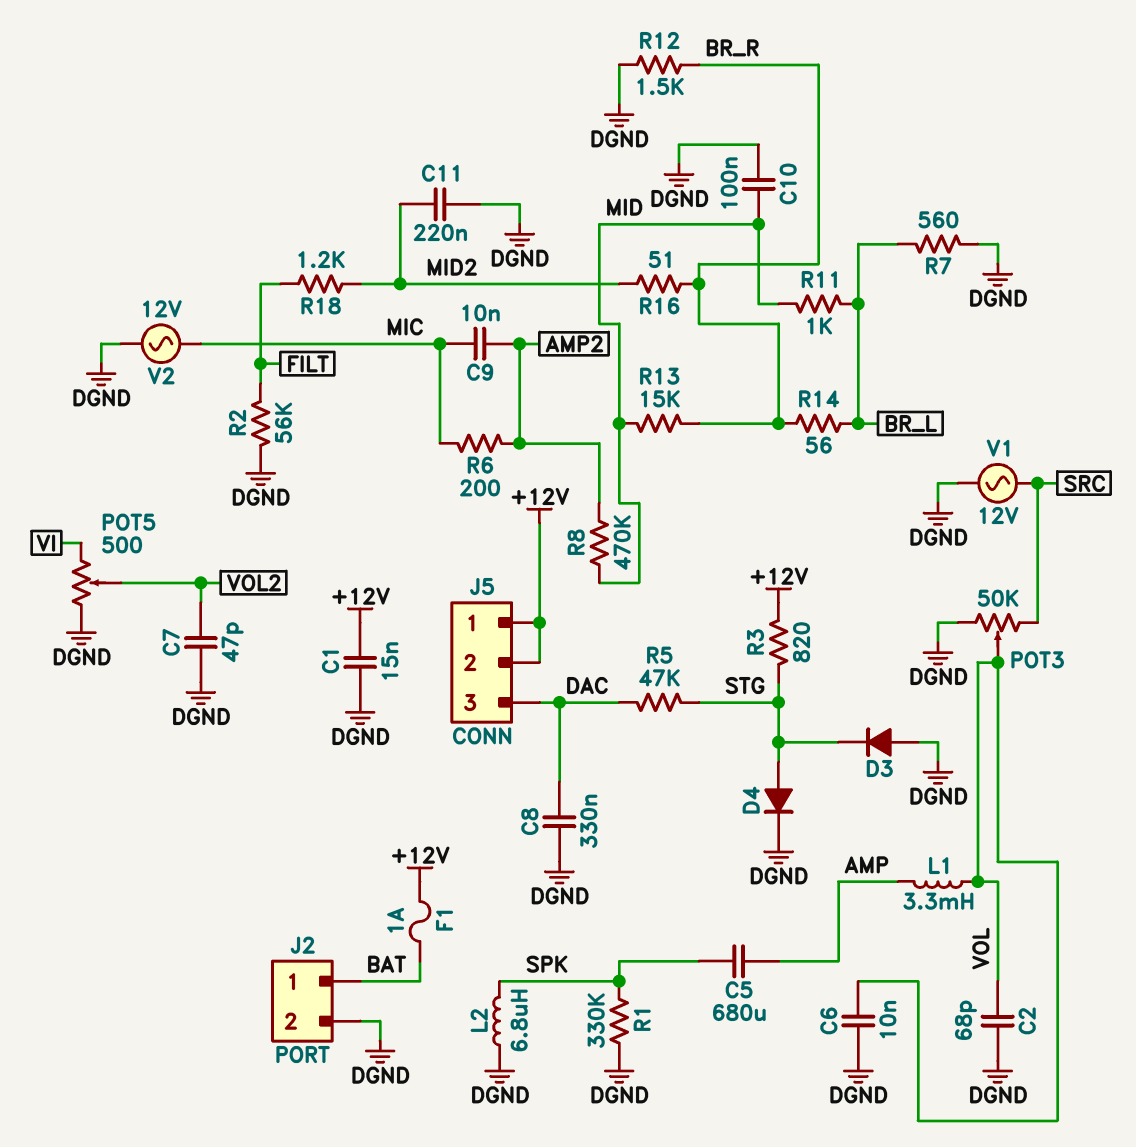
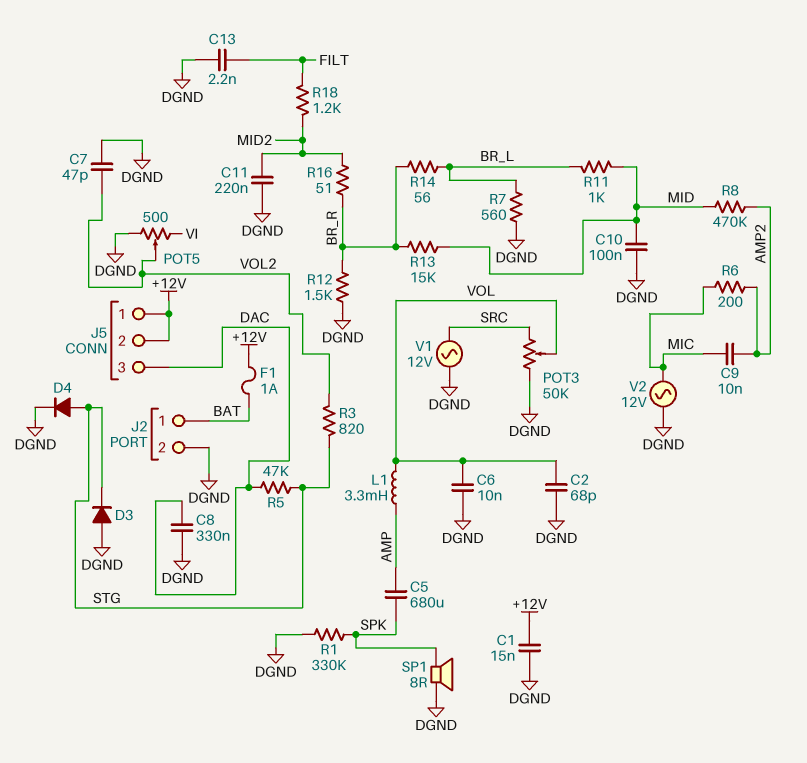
C13: none -> 2.2nF (DGND, FILT)
L2: 6.8uH (DGND, SPK) -> none
R2: 56k (DGND, FILT) -> none
R3: 820 (+12V, STG) -> 820 (STG, VOL2)
SP1: none -> speaker 8R (DGND, SPK)

